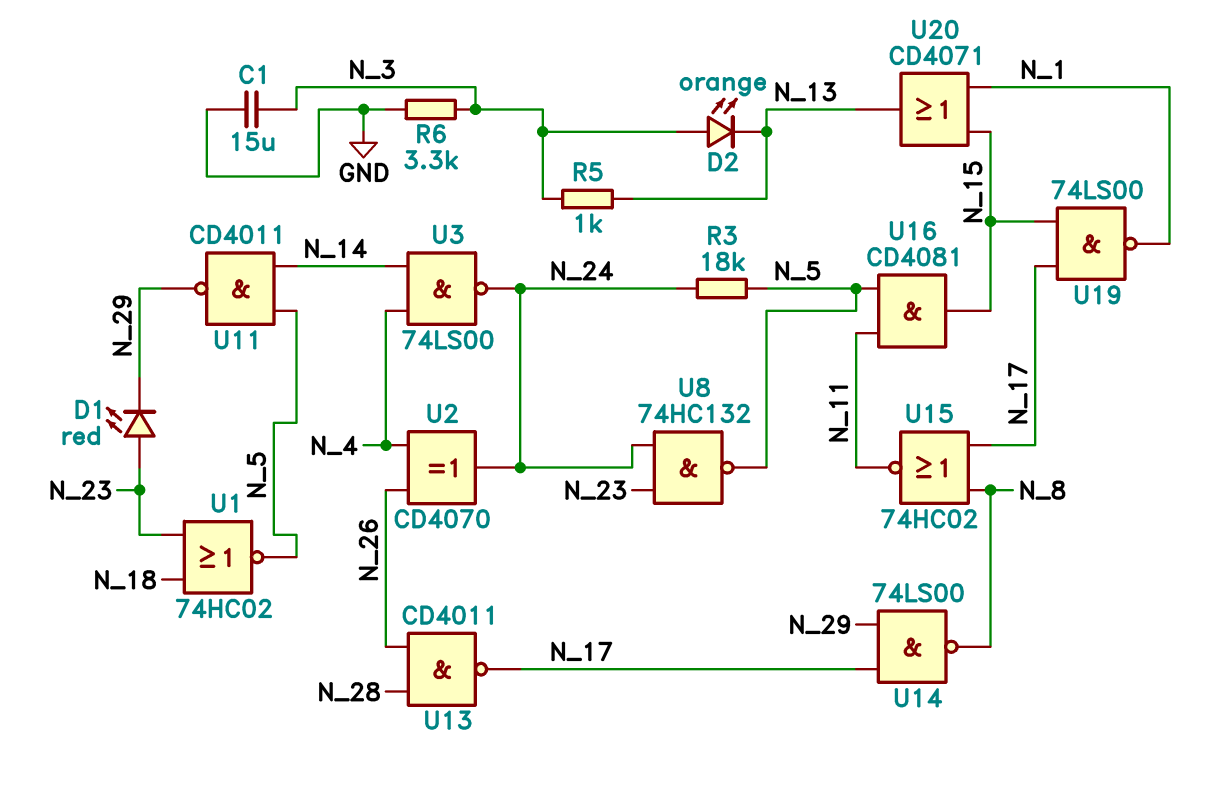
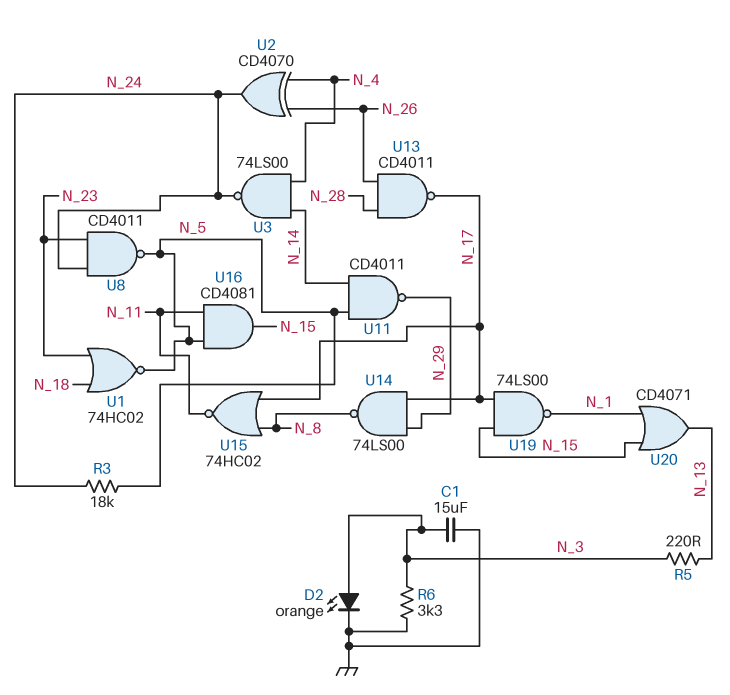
D1: LED red (A N_23, K N_29) -> none
D2: LED orange (A N_3, K N_13) -> LED orange (A N_3, K GND)
R5: 1k (N_3, N_13) -> 220 (N_3, N_13)
U8: NAND 74HC132 (in N_23, in N_24, out N_5) -> NAND CD4011 (in N_23, in N_24, out N_5)

